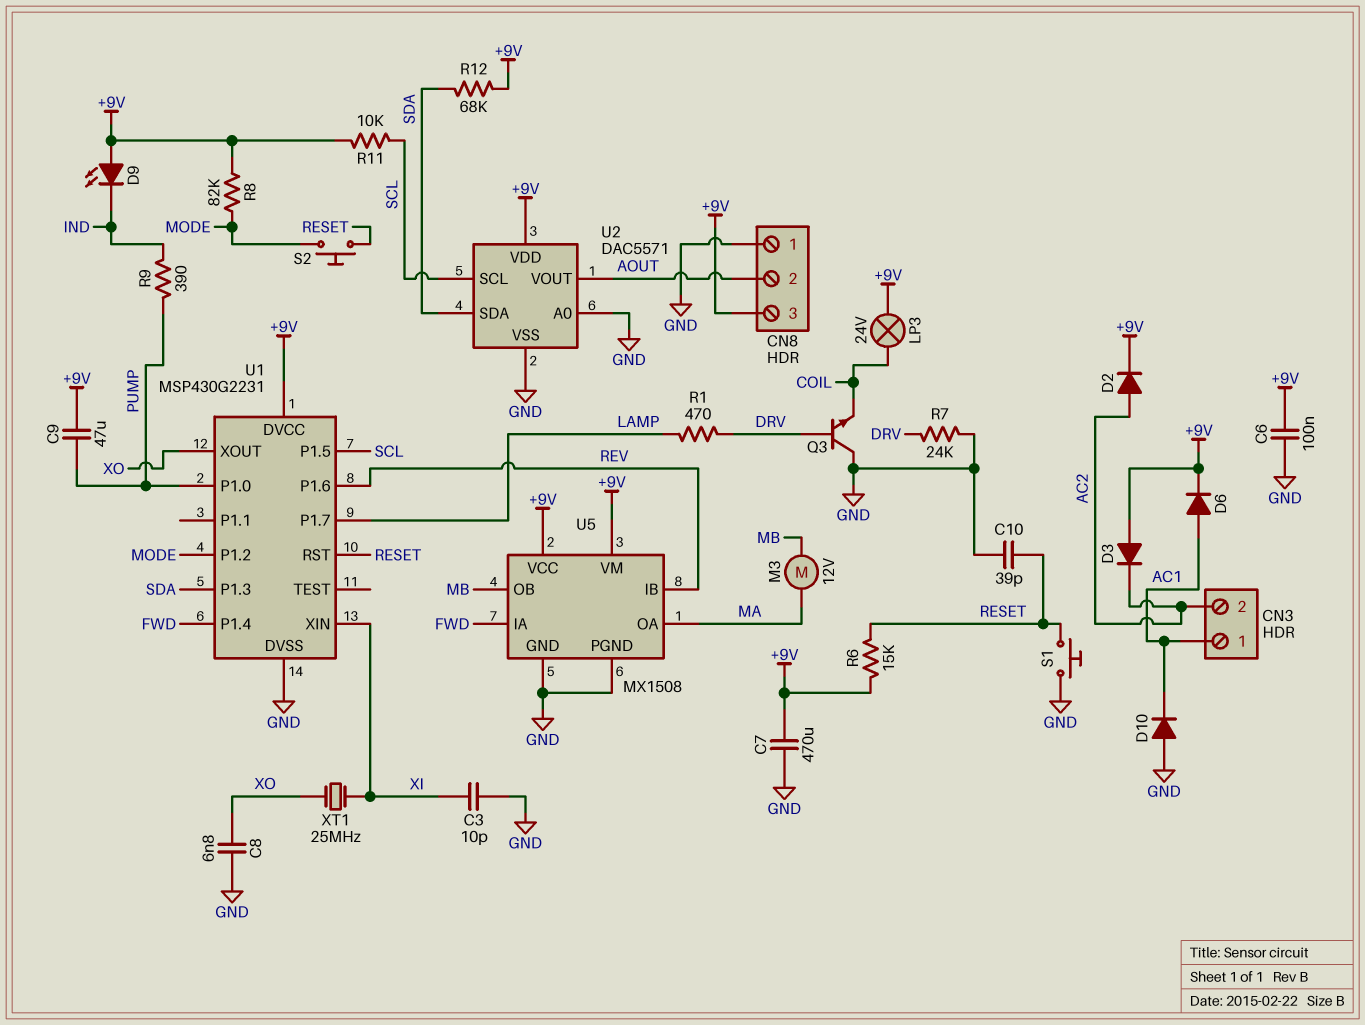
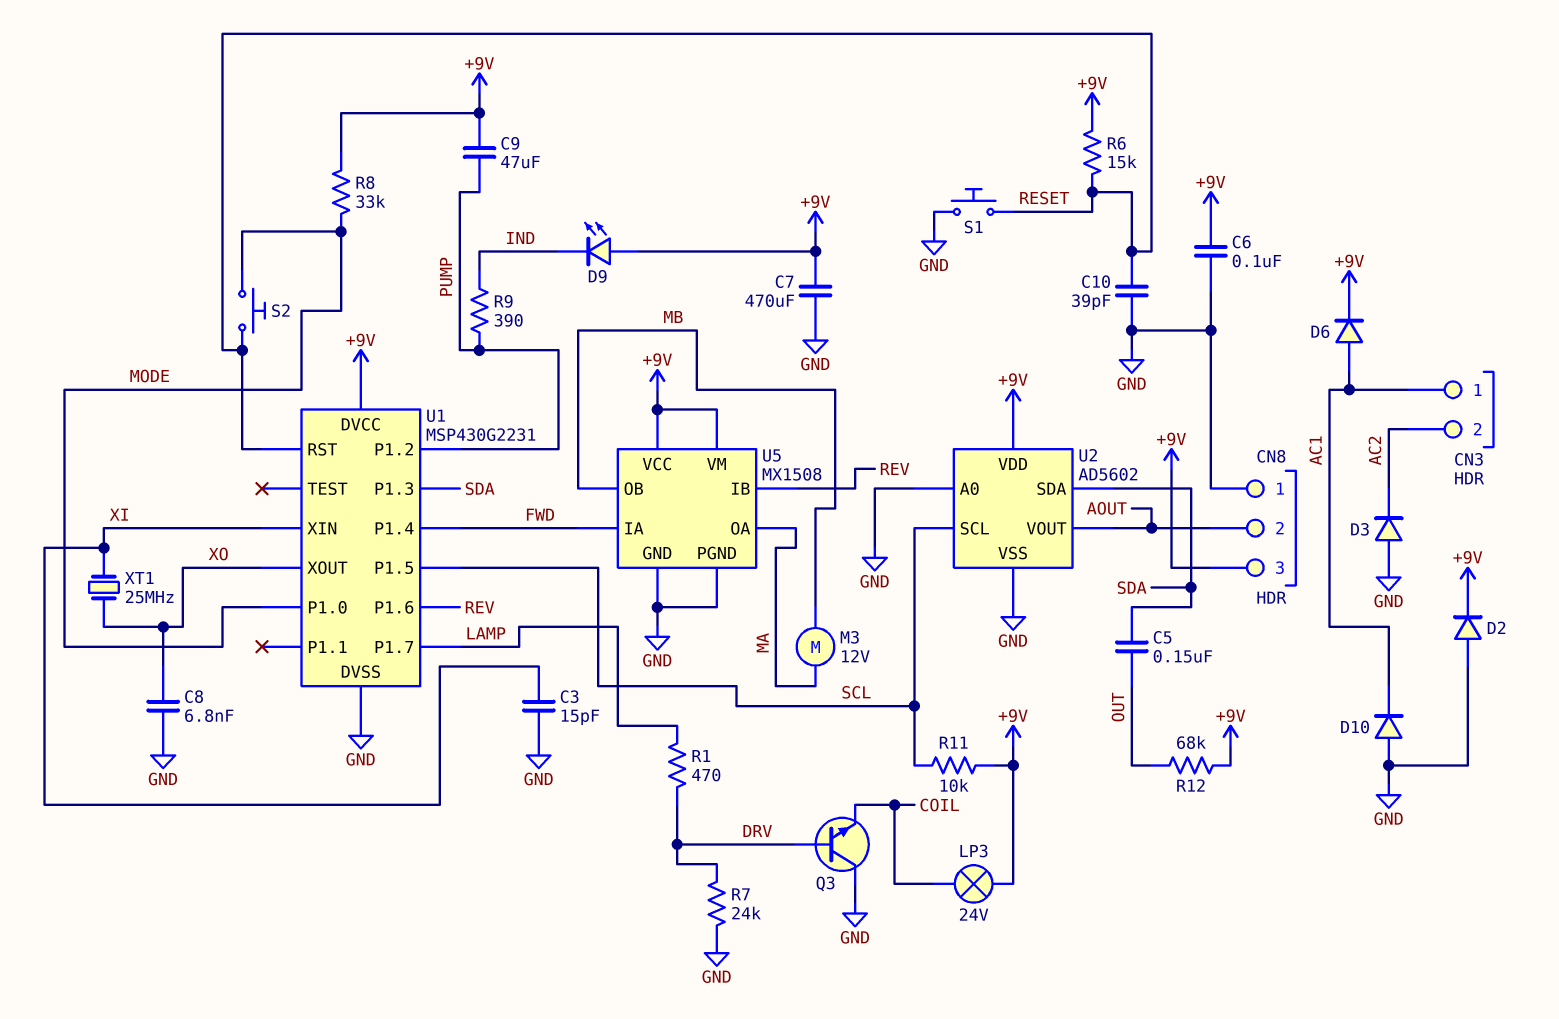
C3: 10pF (GND, XI) -> 15pF (GND, XI)
C5: none -> 150nF (OUT, SDA)
D2: diode (A AC2, K +9V) -> diode (A GND, K +9V)
D3: diode (A +9V, K AC2) -> diode (A GND, K AC2)
R8: 82k (+9V, MODE) -> 33k (+9V, MODE)
R12: 68k (+9V, SDA) -> 68k (+9V, OUT)
U1 pin P1.0: PUMP -> MODE
U1 pin P1.2: MODE -> PUMP
U2: DAC5571 -> AD5602

